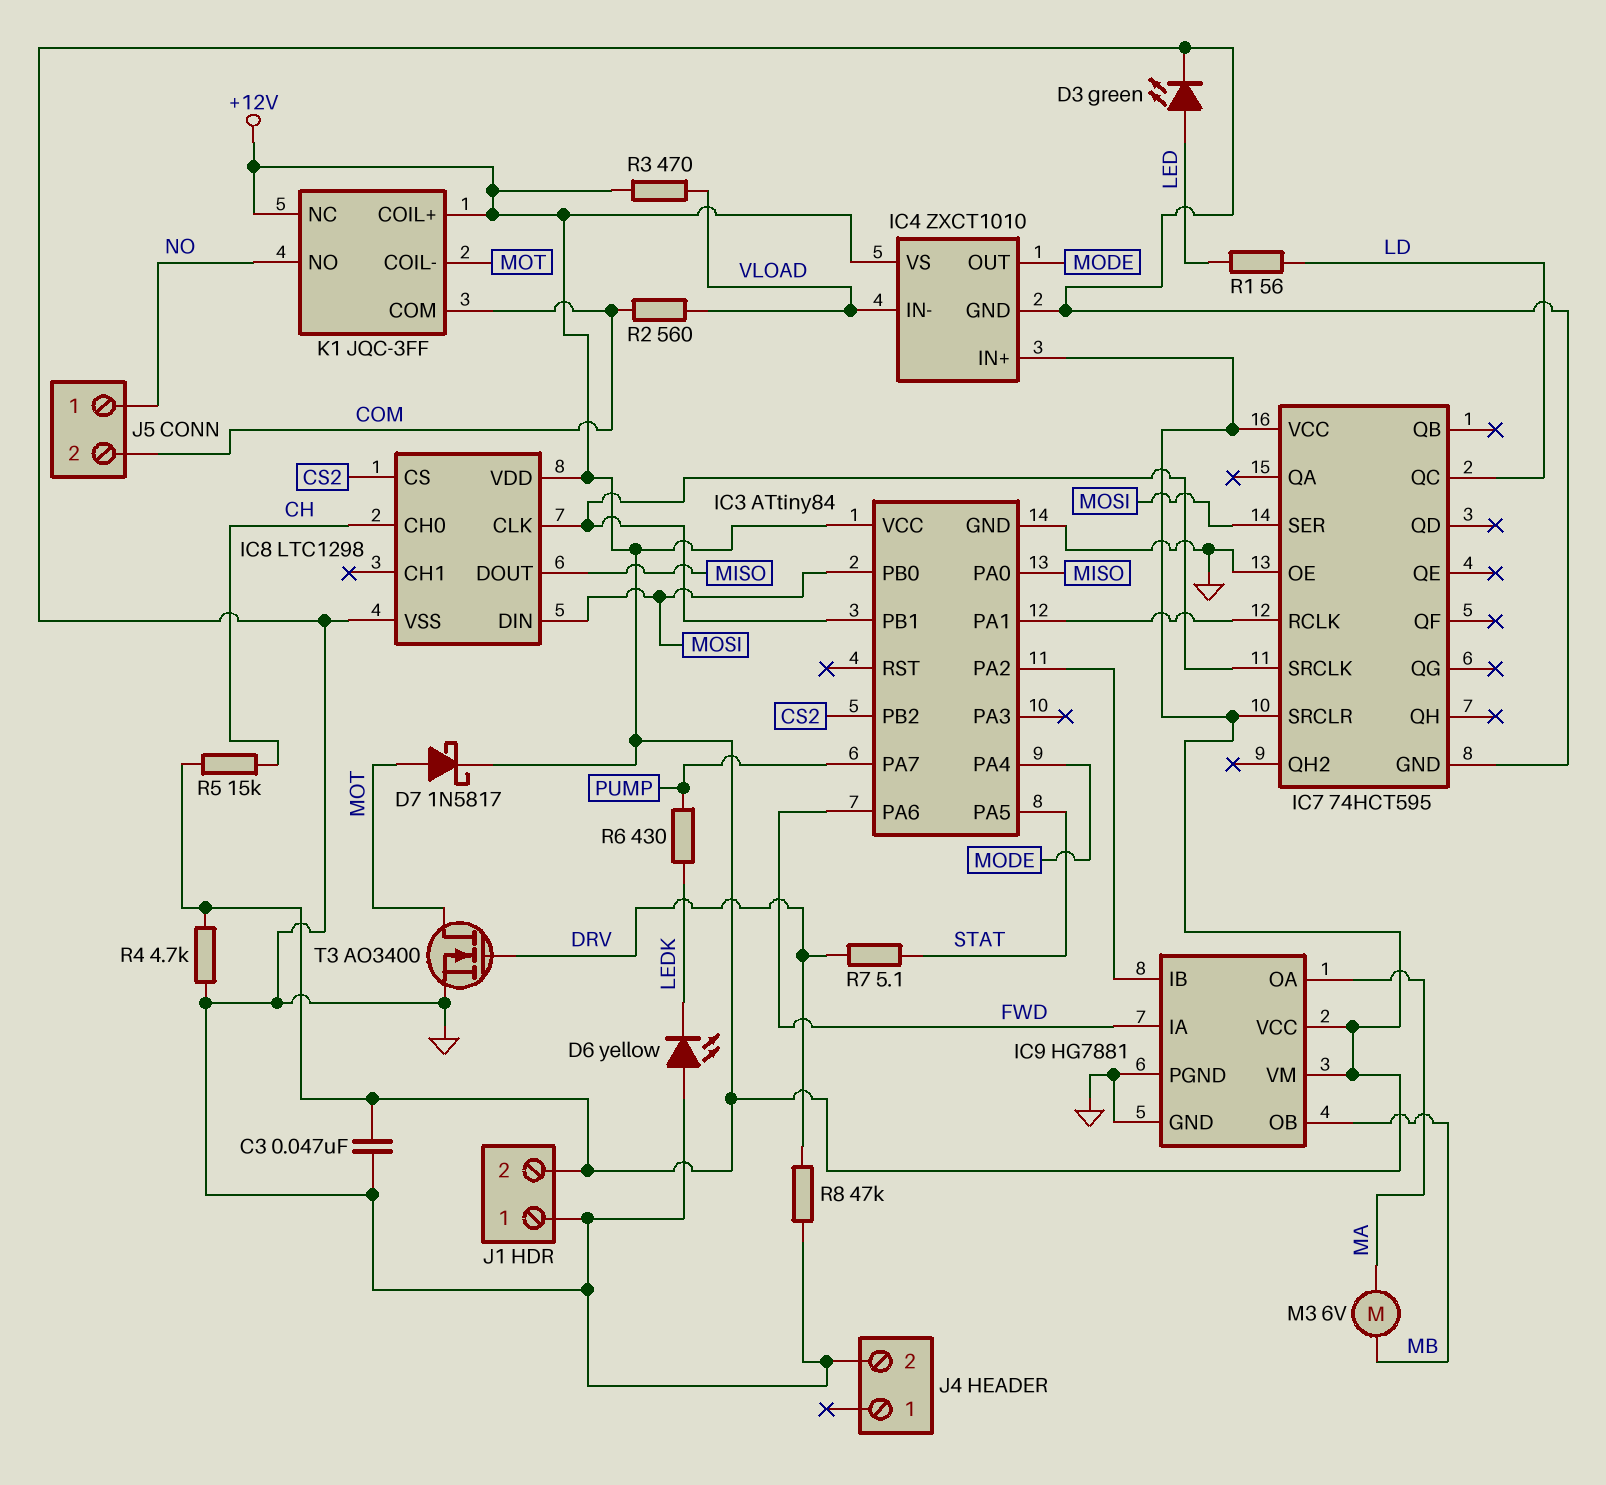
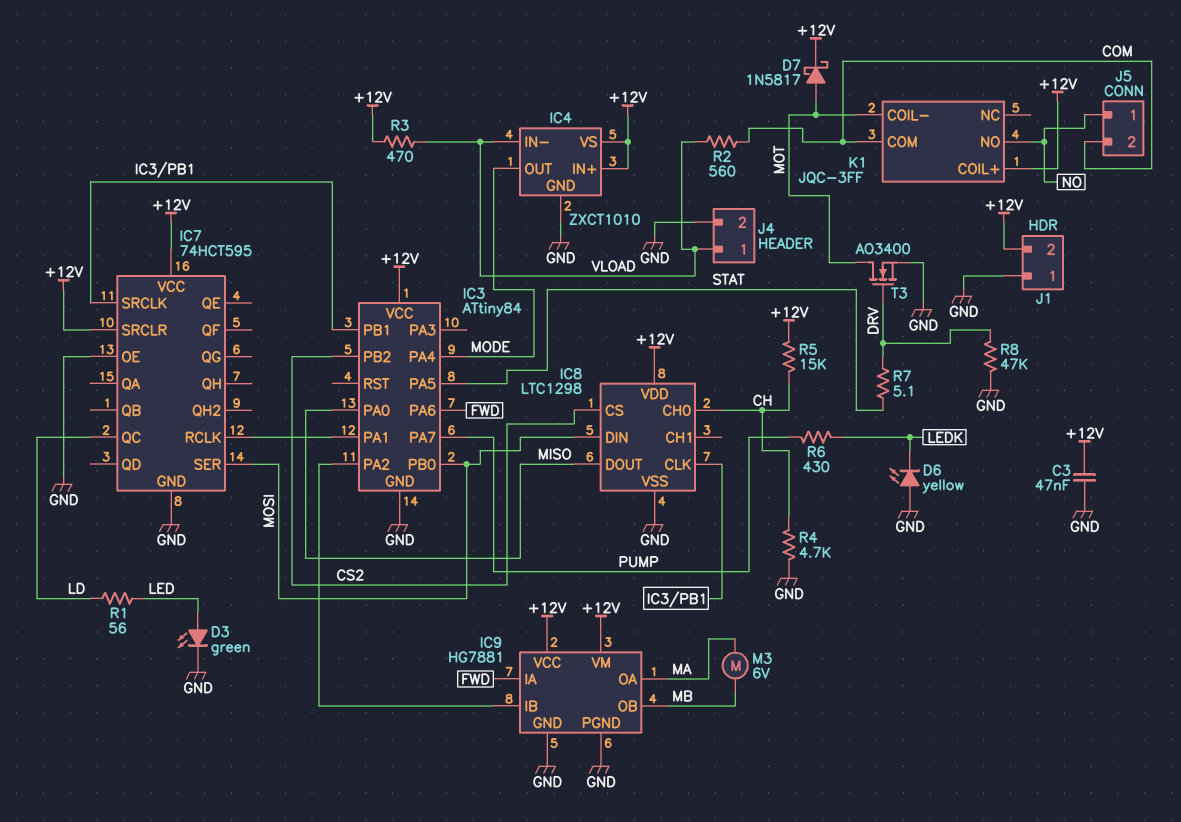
J4 pin 1: none -> VLOAD
K1 pin NC: +12V -> none
R4: 4.7k (+12V, GND) -> 4.7k (CH, GND)

